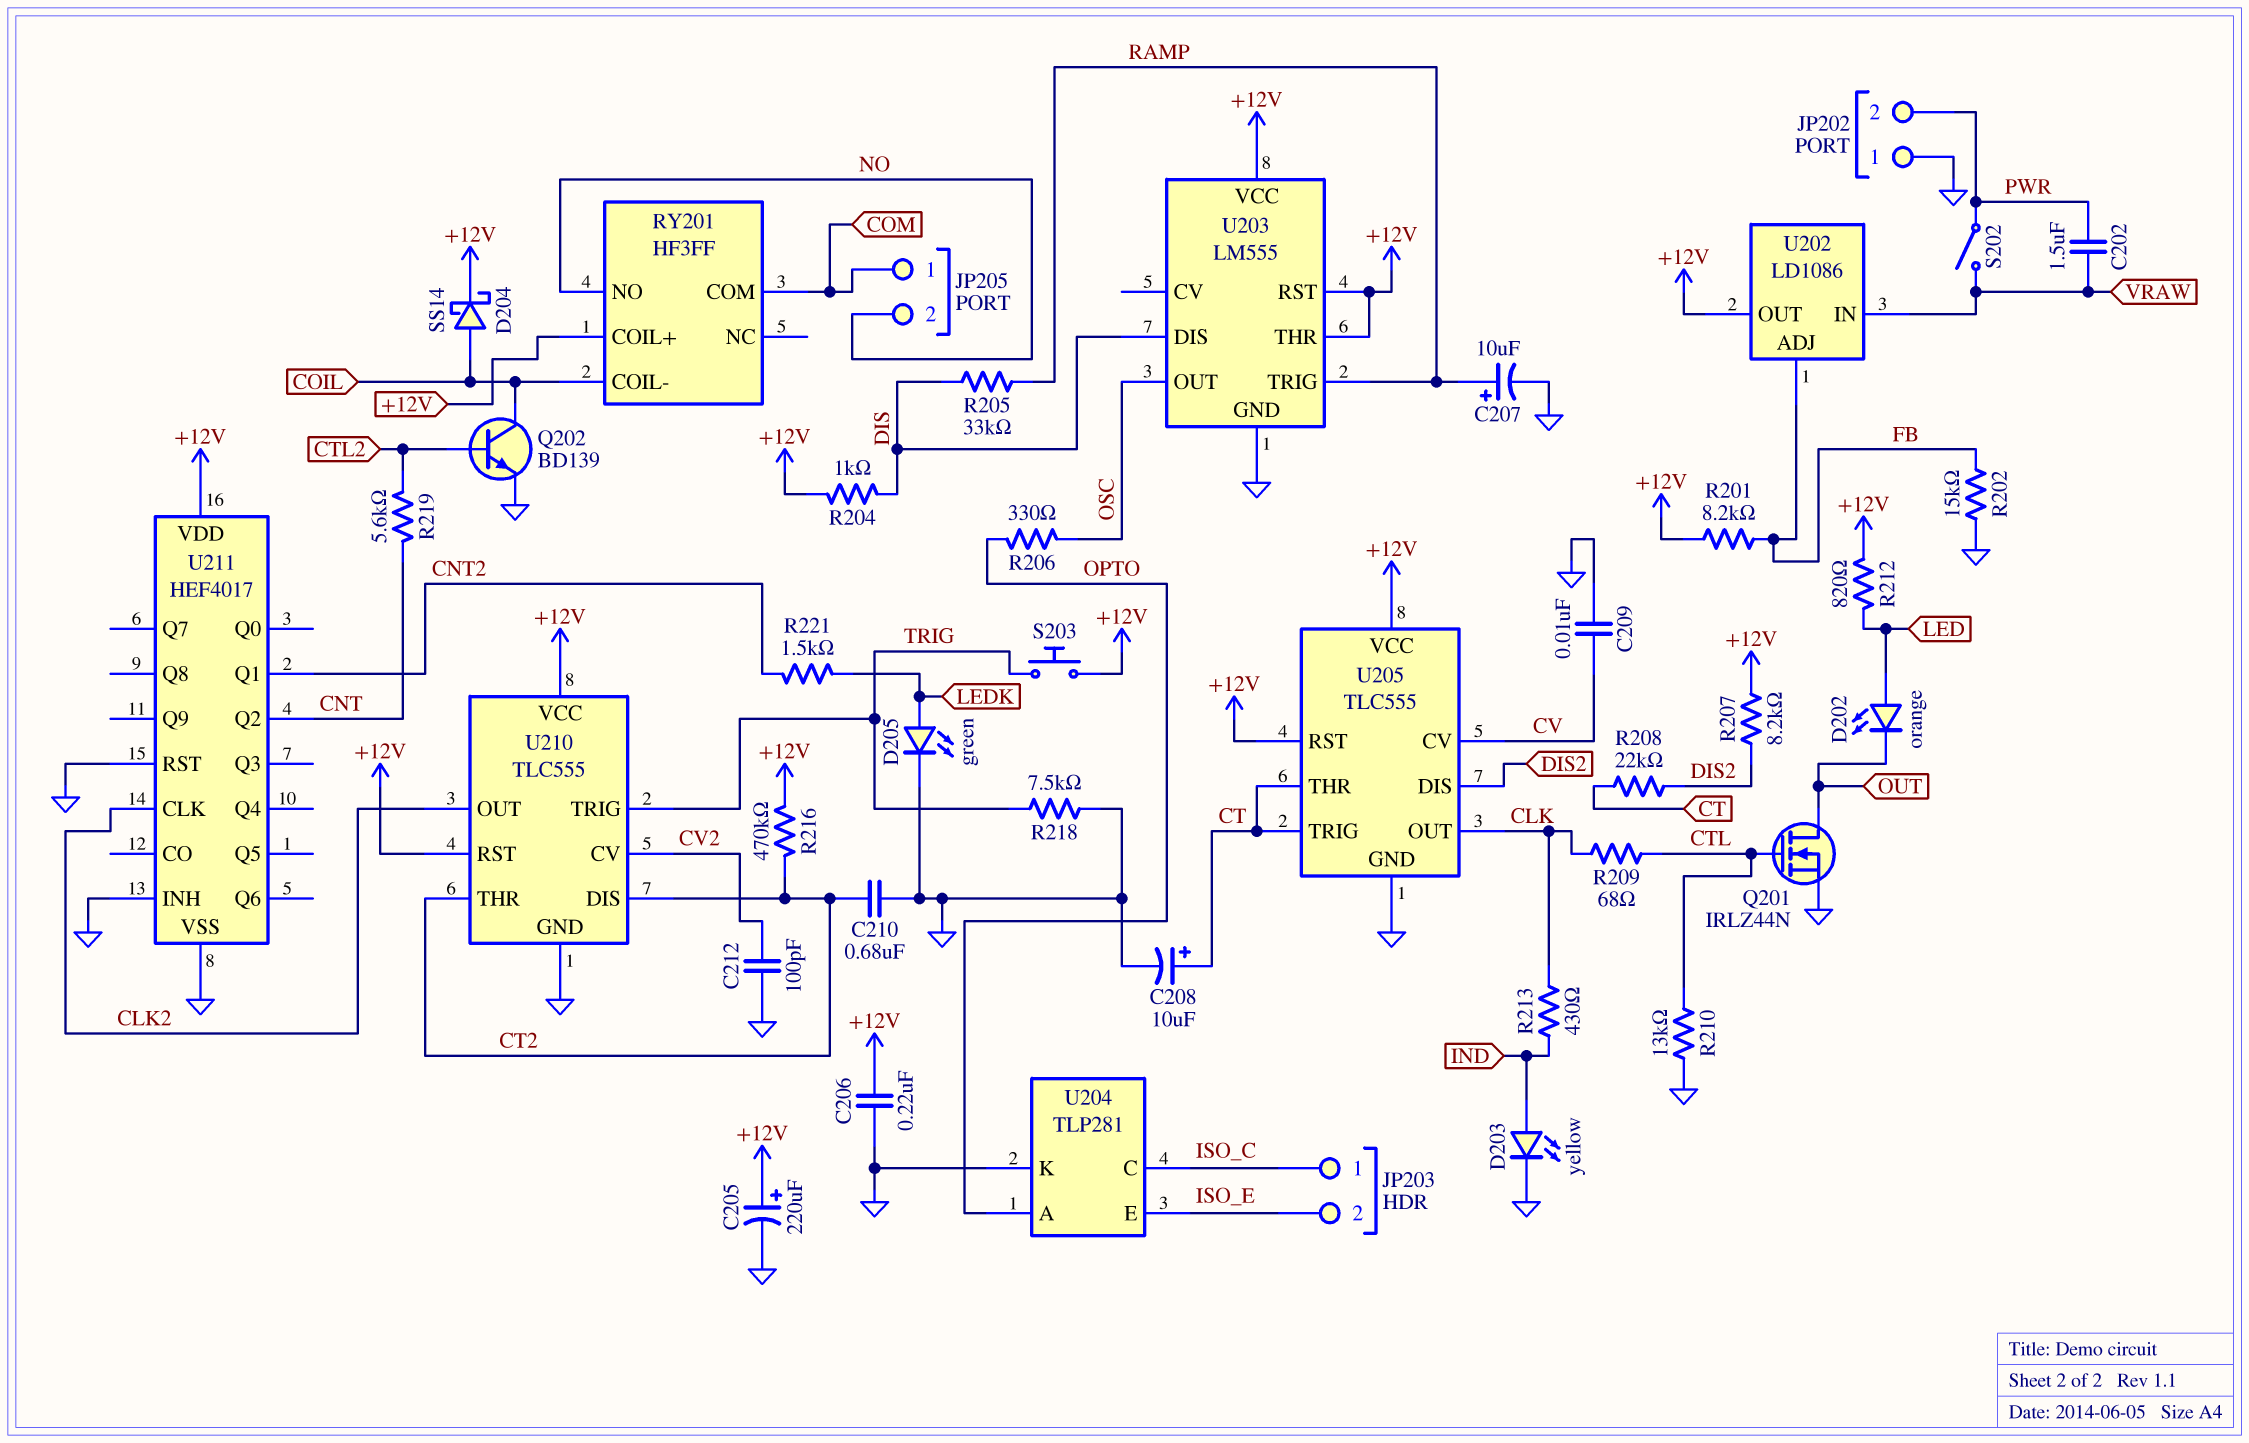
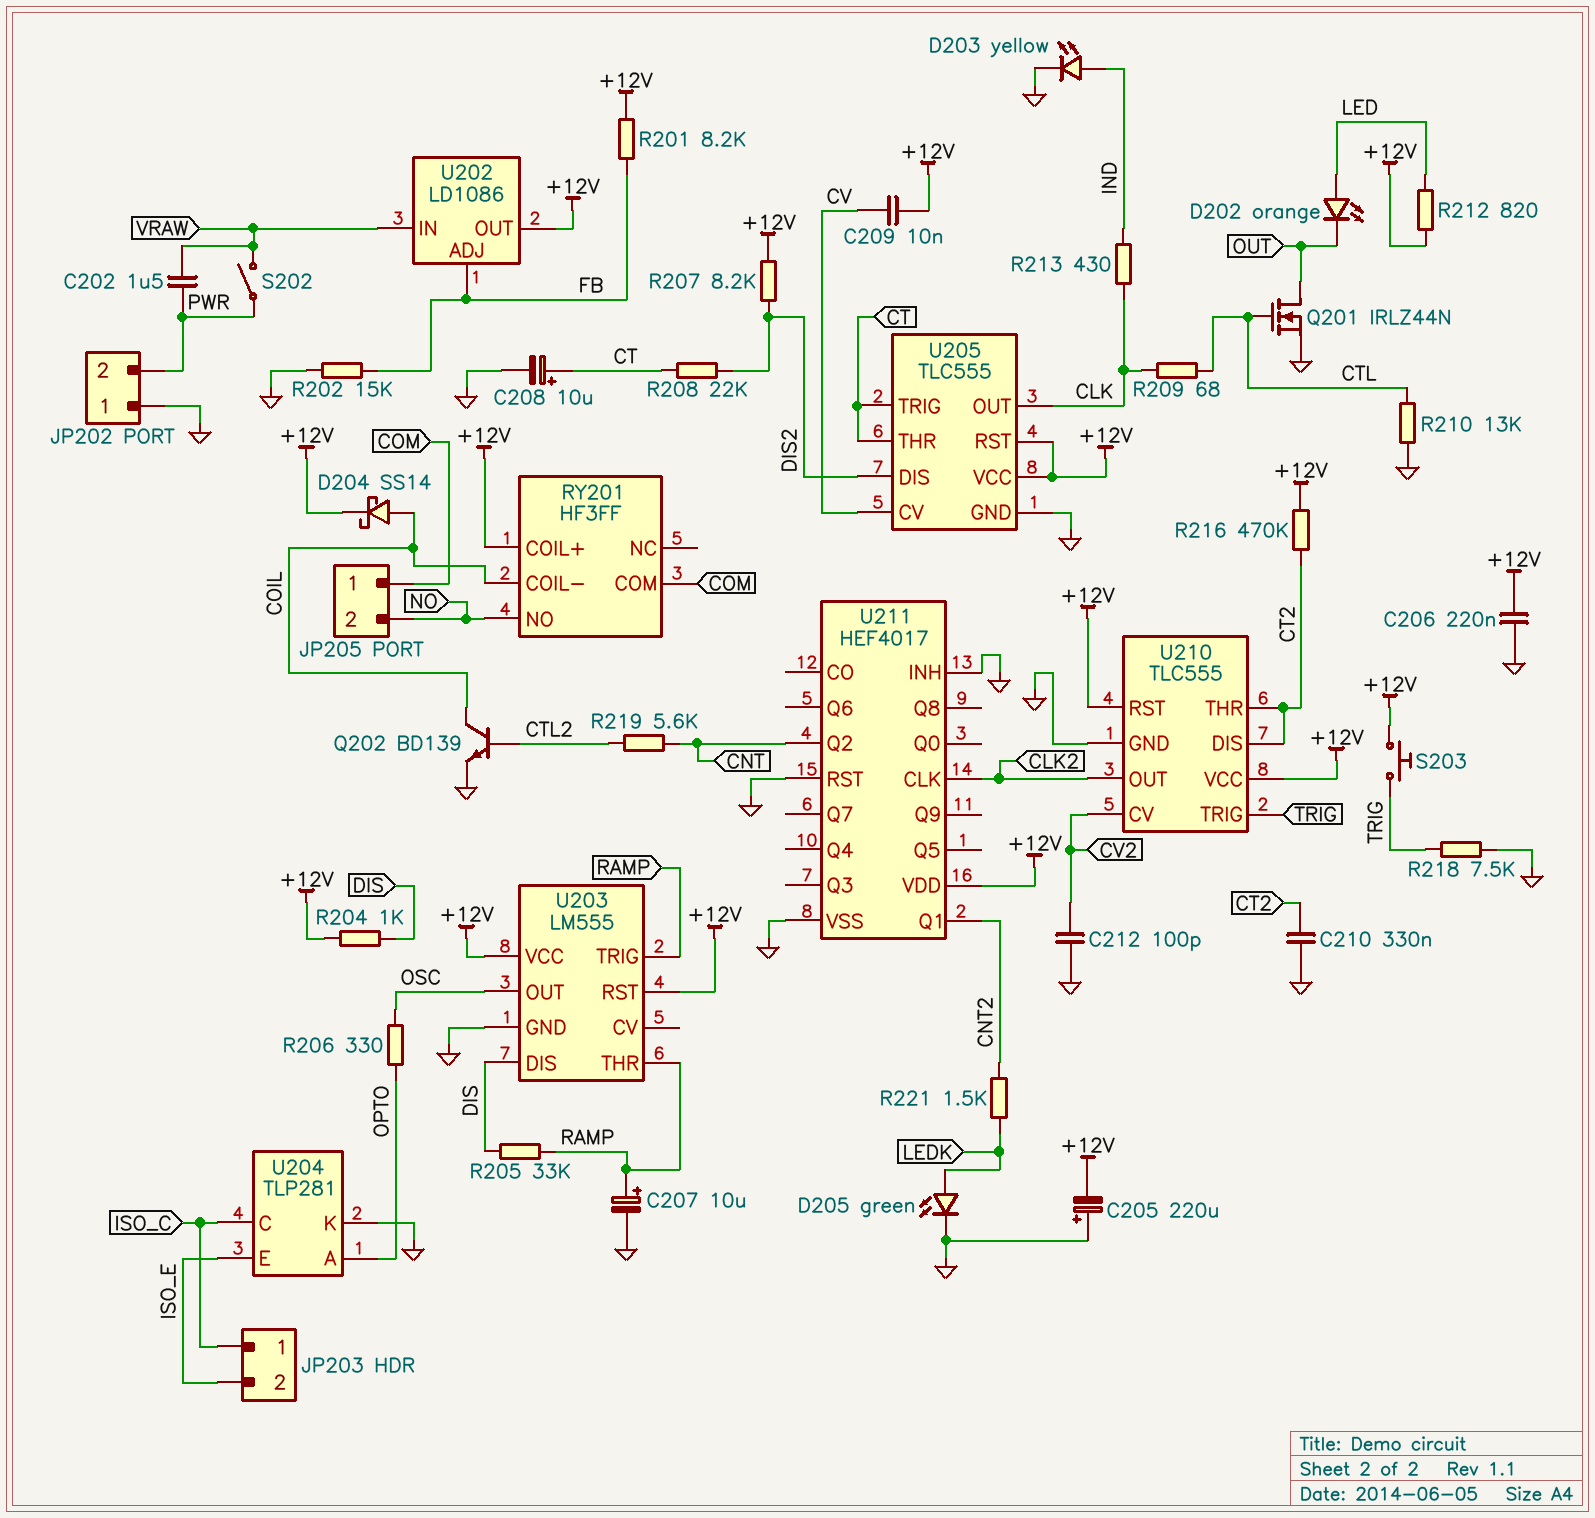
C205: 220uF (plus +12V, minus GND) -> 220uF (plus GND, minus +12V)
C209: 10nF (CV, GND) -> 10nF (+12V, CV)
C210: 680nF (CT2, GND) -> 330nF (CT2, GND)
U203 pin THR: +12V -> RAMP

